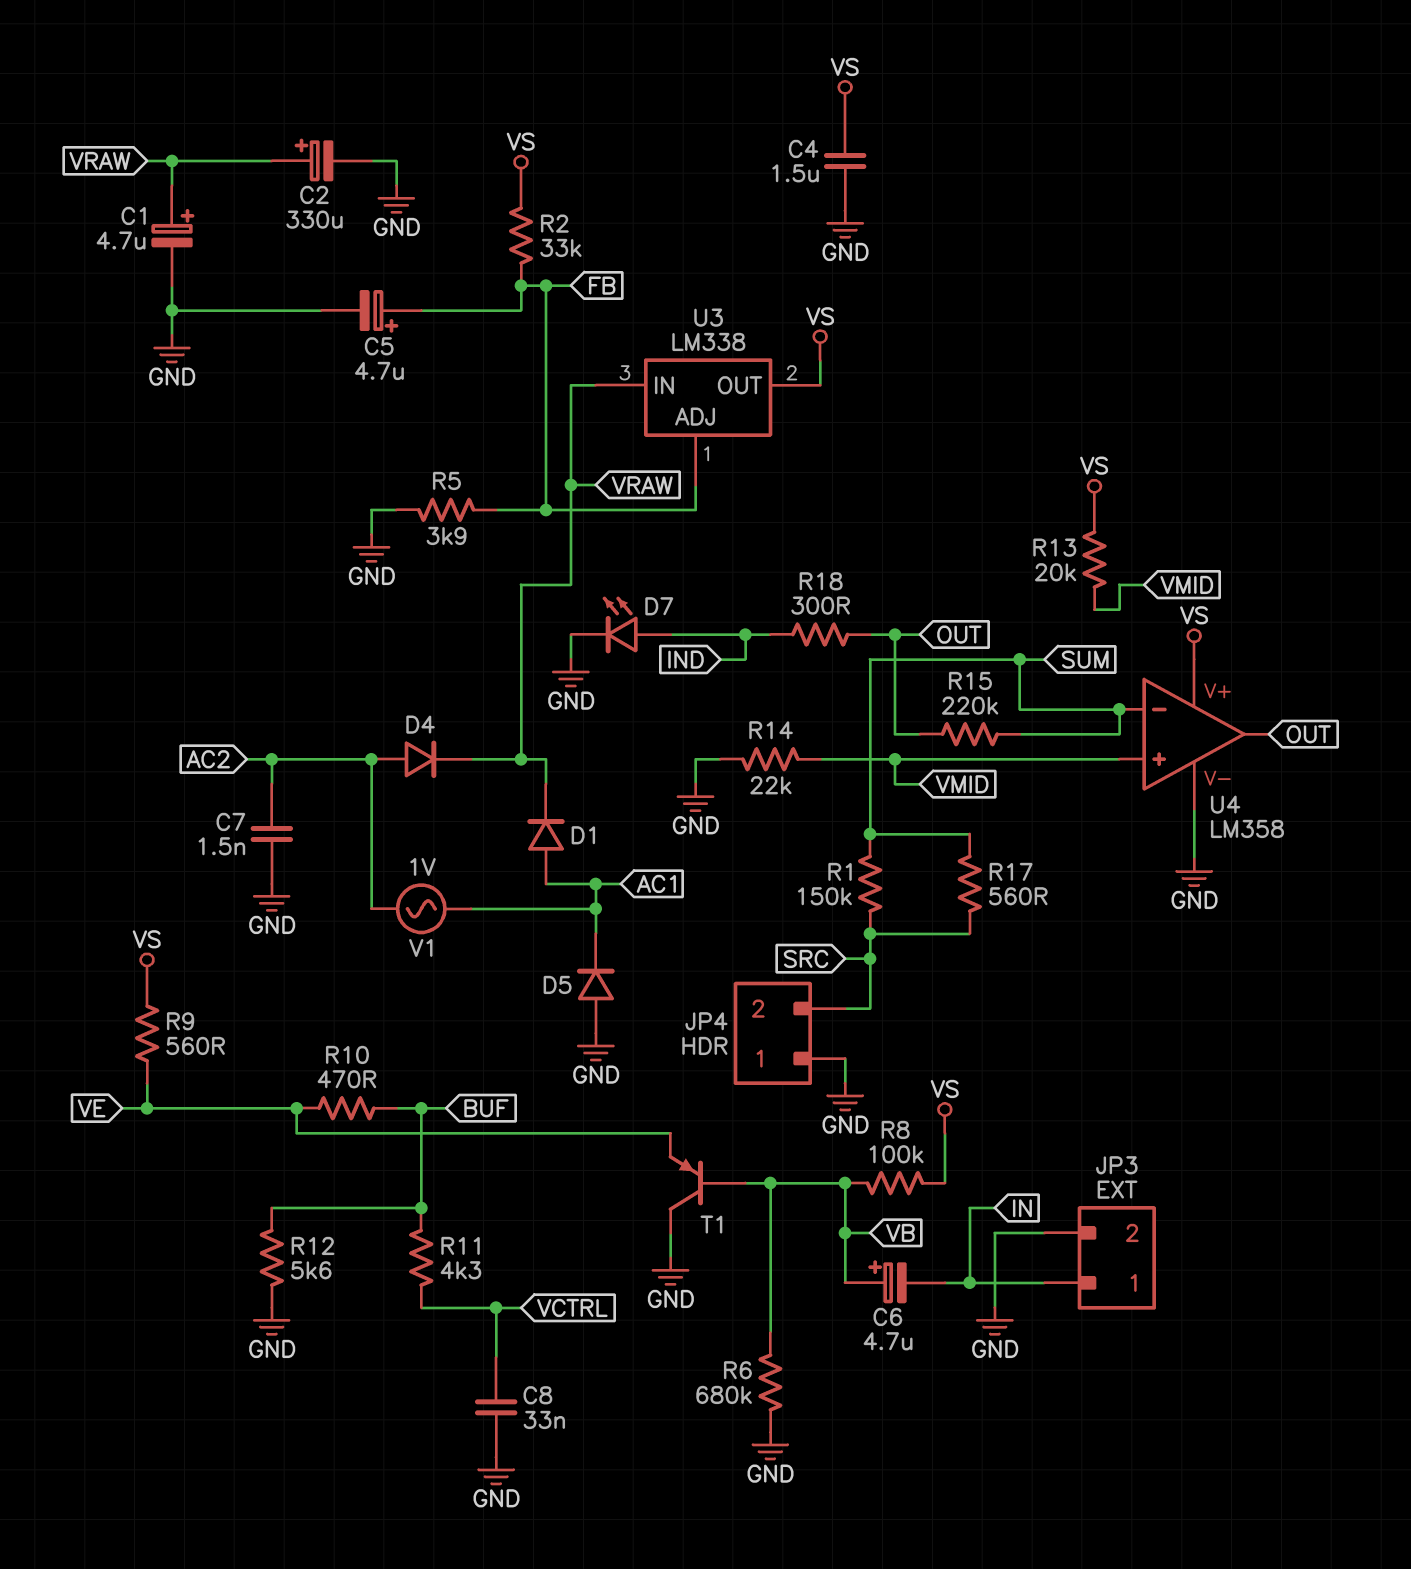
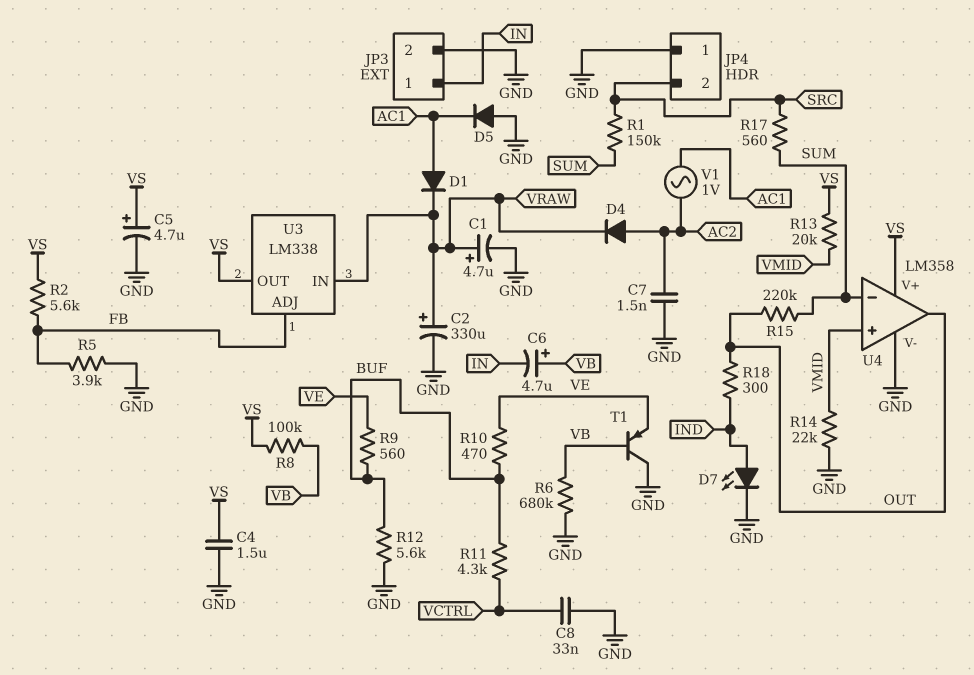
C5: 4.7uF (plus FB, minus GND) -> 4.7uF (plus VS, minus GND)
R2: 33k (FB, VS) -> 5.6k (FB, VS)
R9: 560 (VE, VS) -> 560 (BUF, VE)

